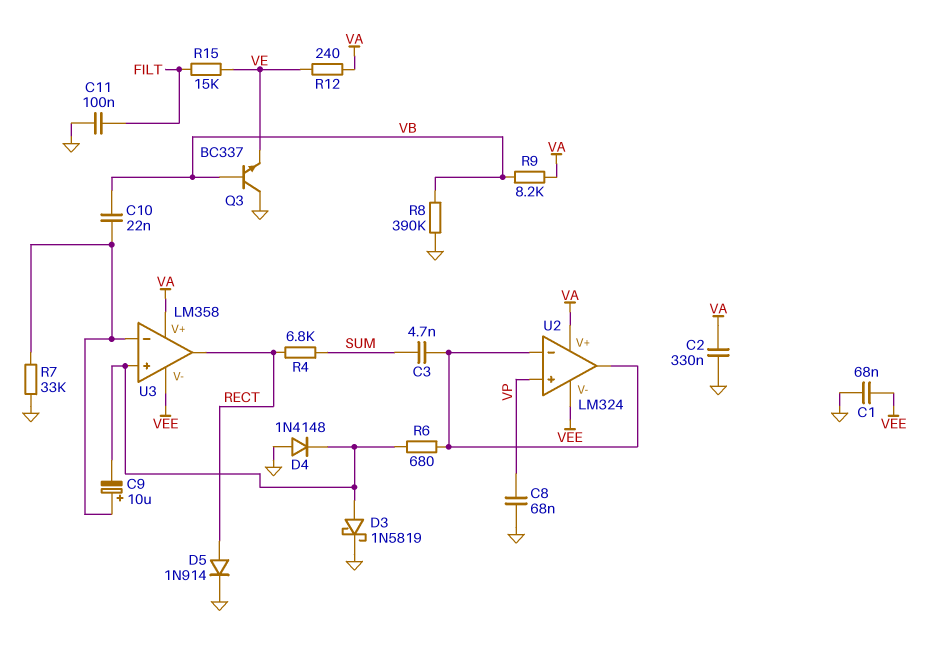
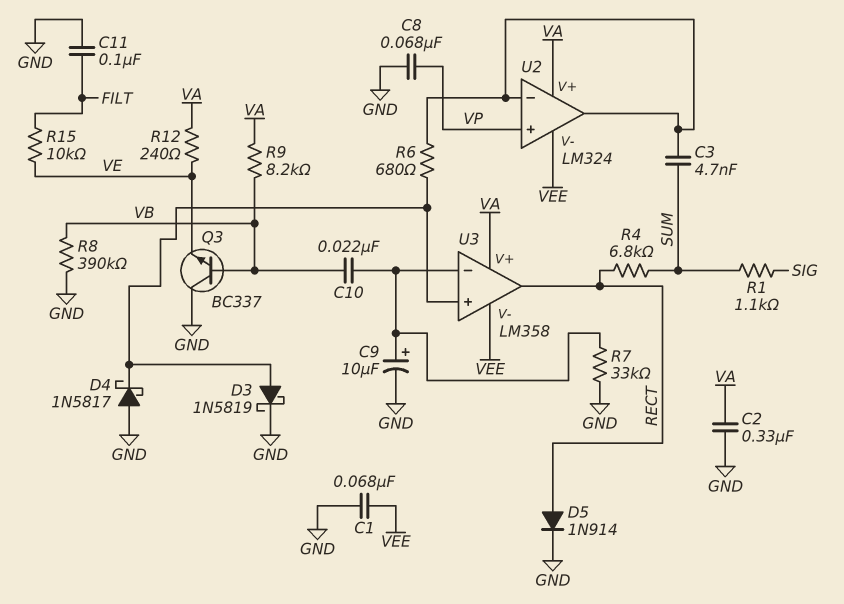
C9: 10uF (plus U3/in-, minus U3/in+) -> 10uF (plus U3/in-, minus GND)
D4: diode 1N4148 (A GND, K U3/in+) -> schottky 1N5817 (A GND, K U3/in+)
R1: none -> 1.1k (SIG, SUM)
R15: 15k (FILT, VE) -> 10k (FILT, VE)

